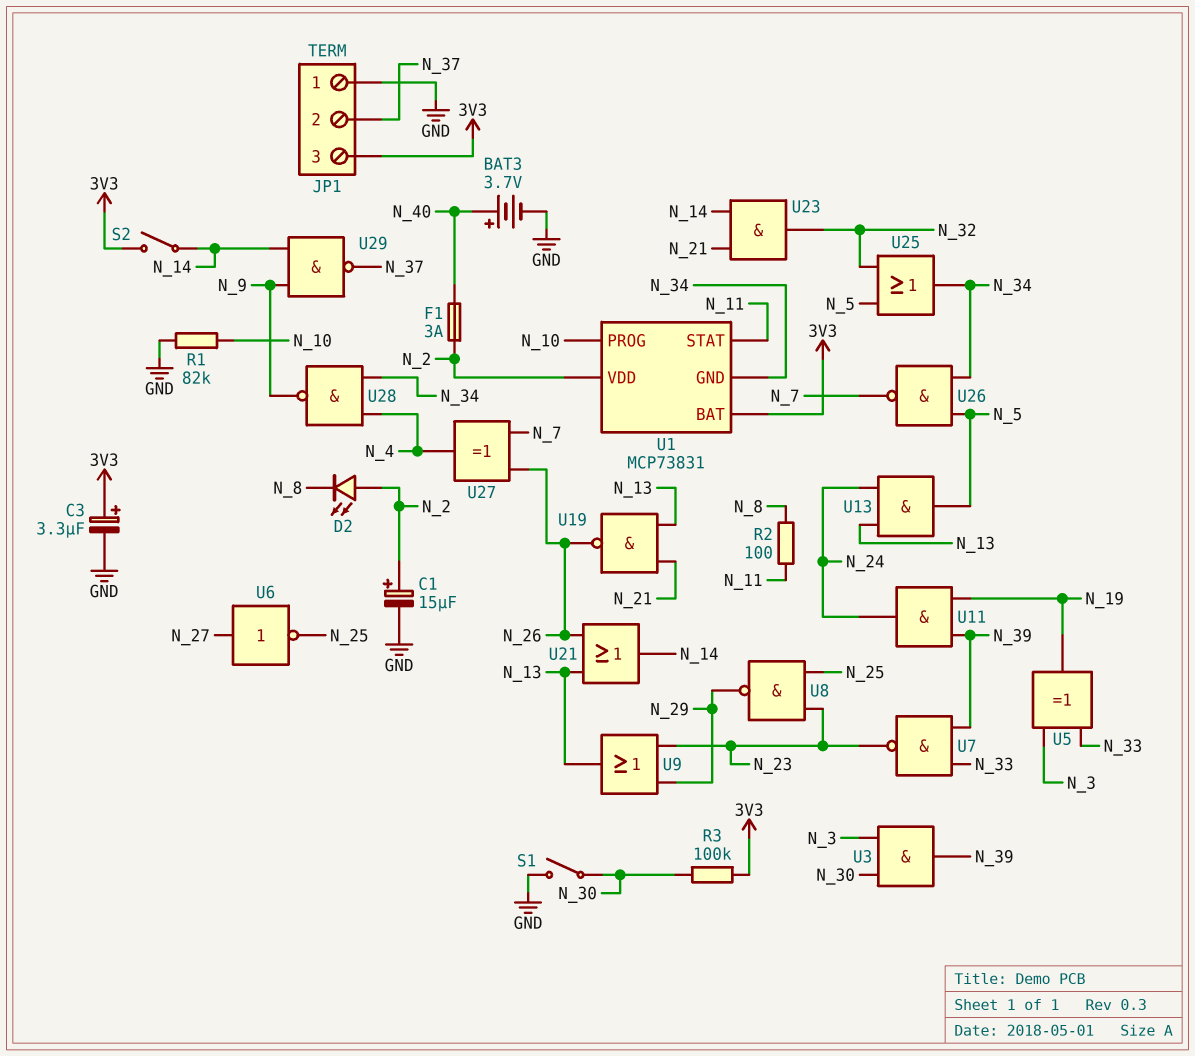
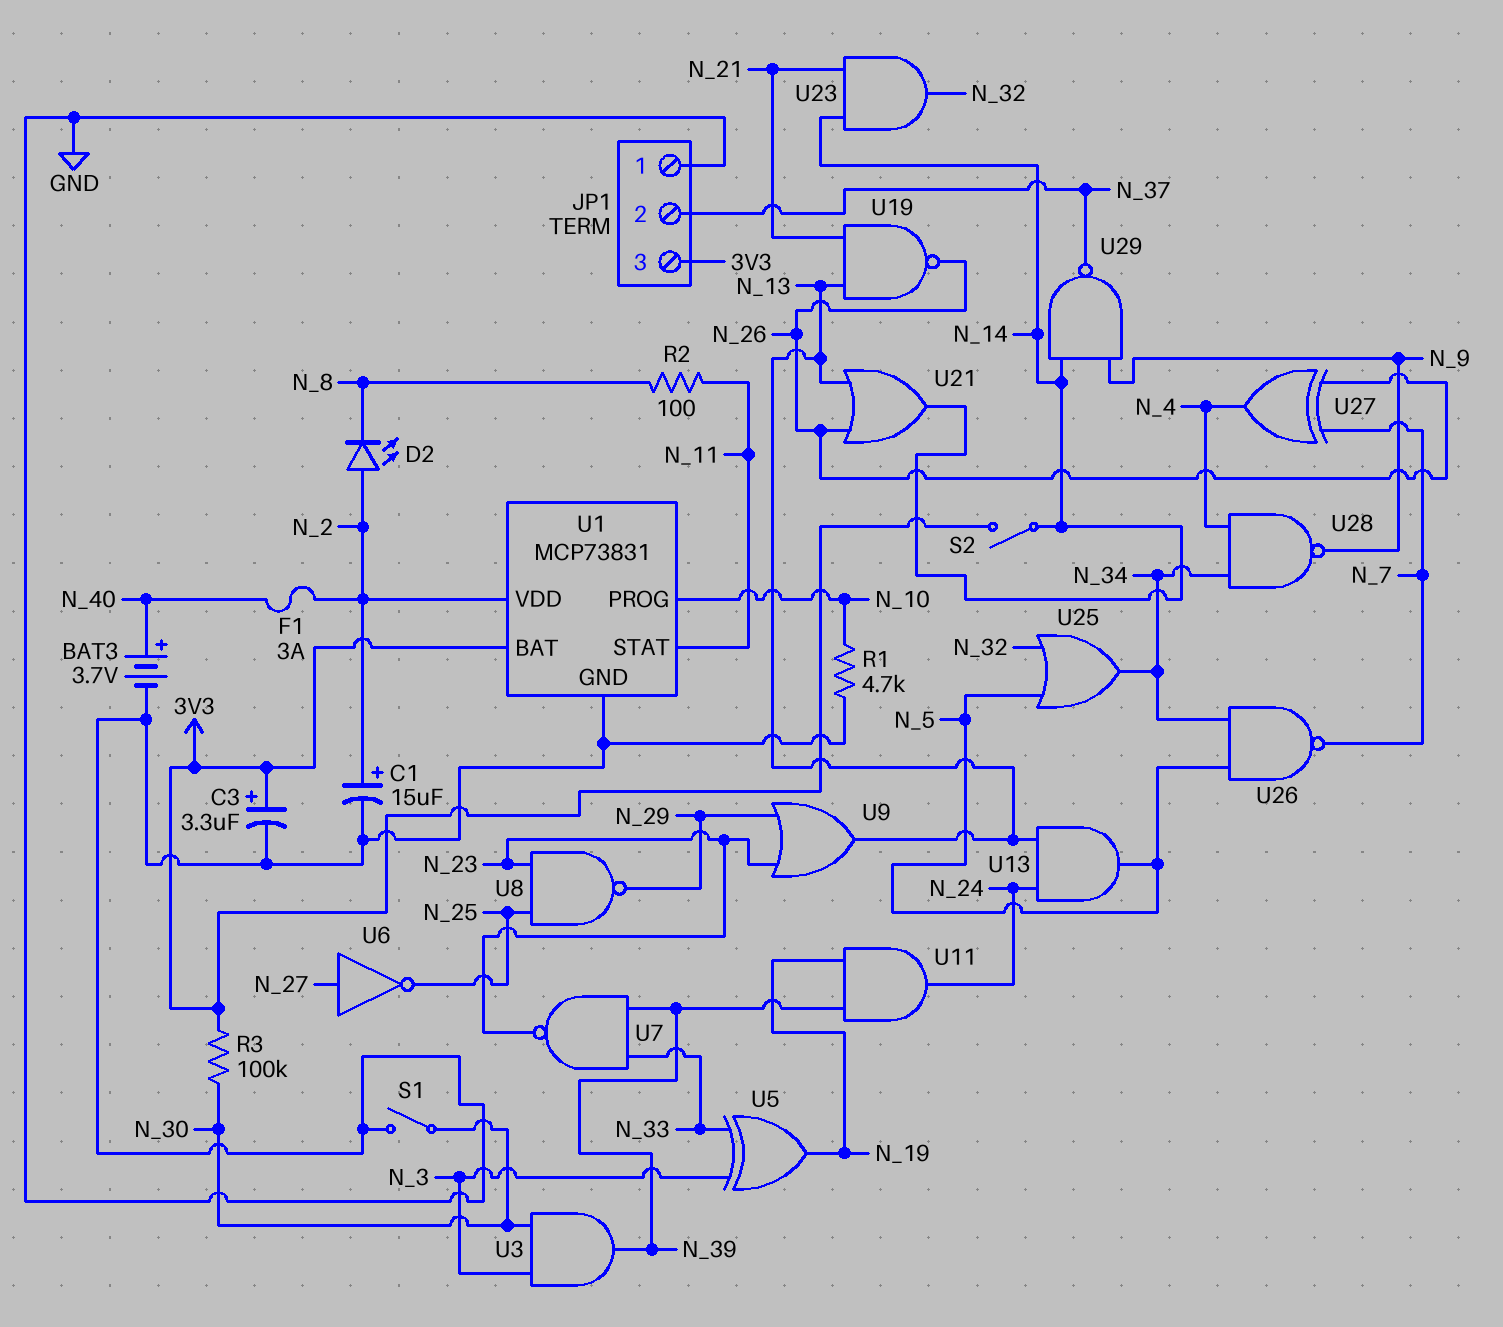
R1: 82k (GND, N_10) -> 4.7k (GND, N_10)
U1 pin GND: N_34 -> GND

